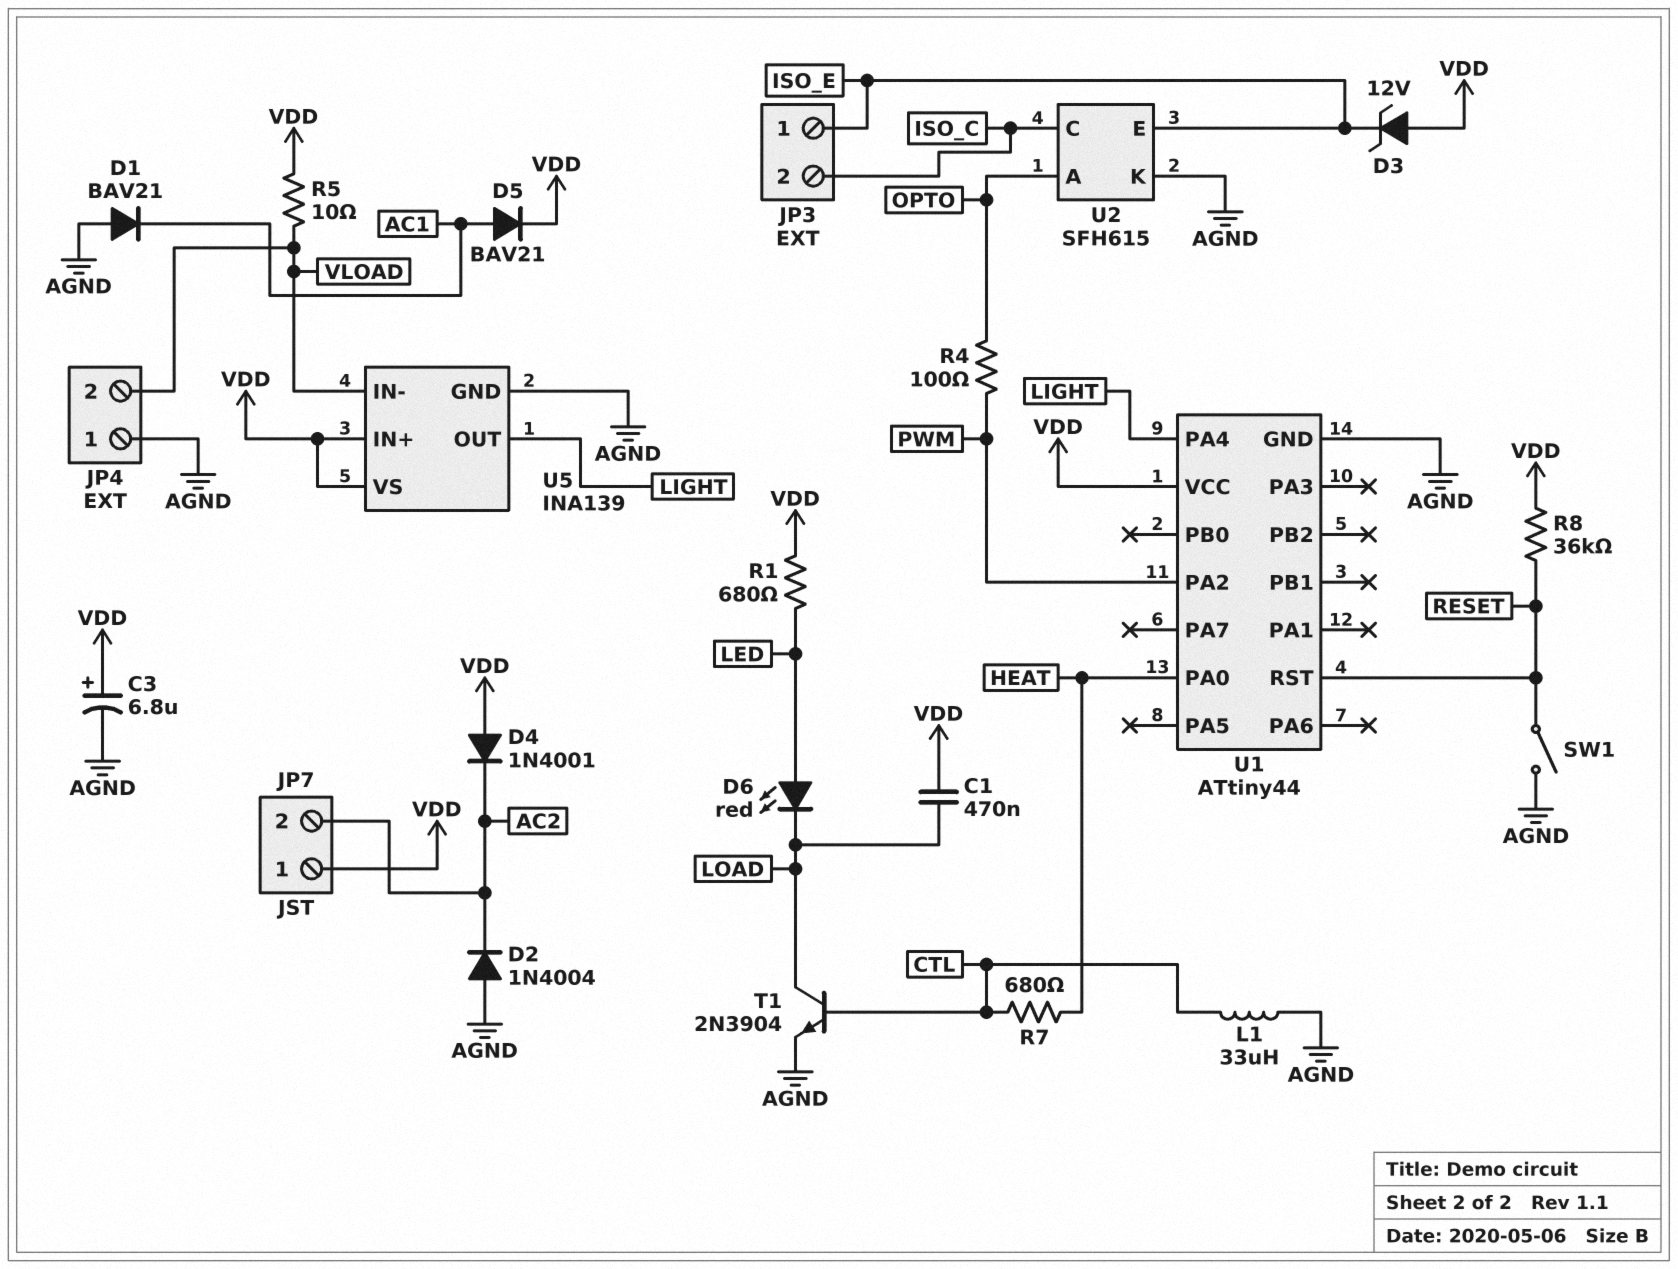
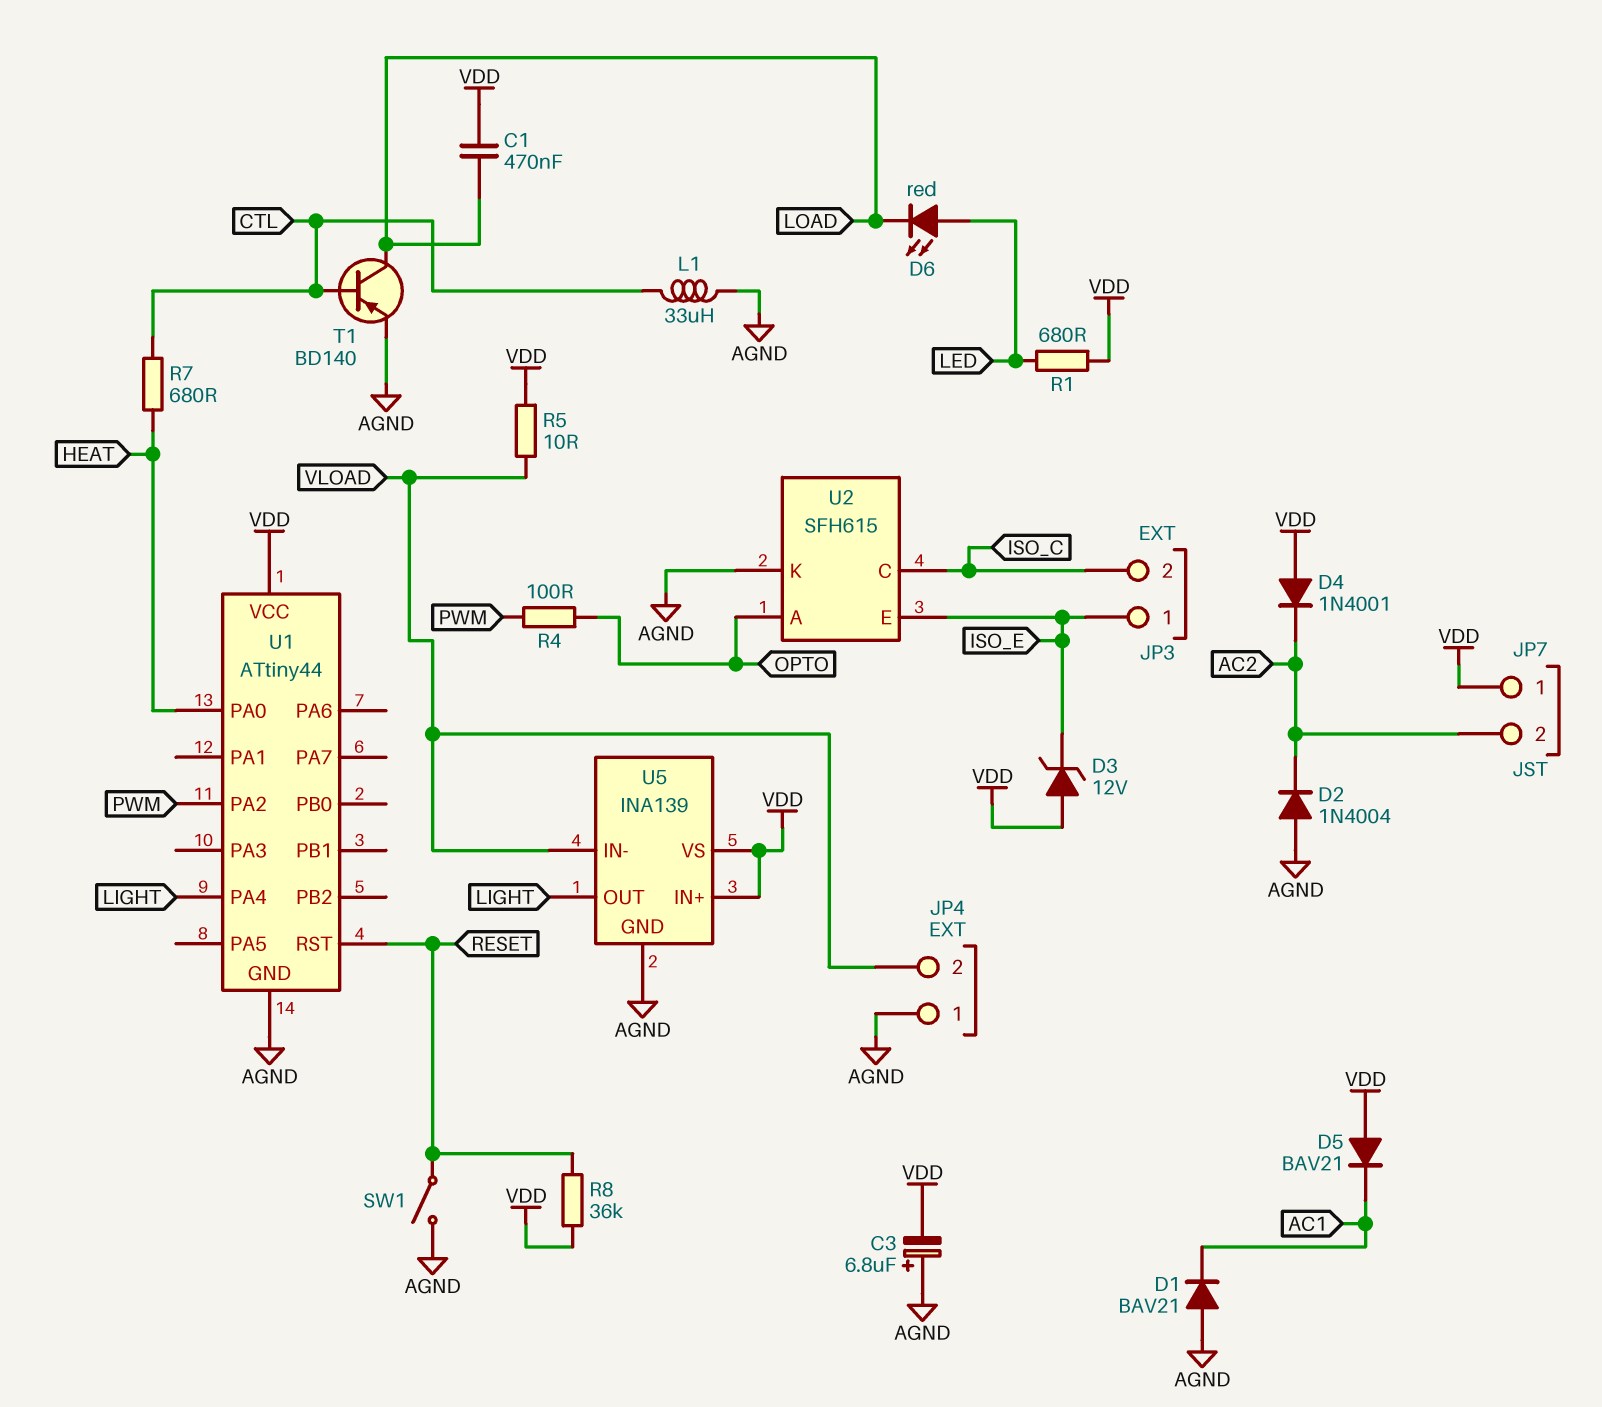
C3: 6.8uF (plus VDD, minus AGND) -> 6.8uF (plus AGND, minus VDD)
D5: diode BAV21 (A AC1, K VDD) -> diode BAV21 (A VDD, K AC1)
T1: NPN 2N3904 (B CTL, C LOAD, E AGND) -> PNP BD140 (B CTL, C LOAD, E AGND)

